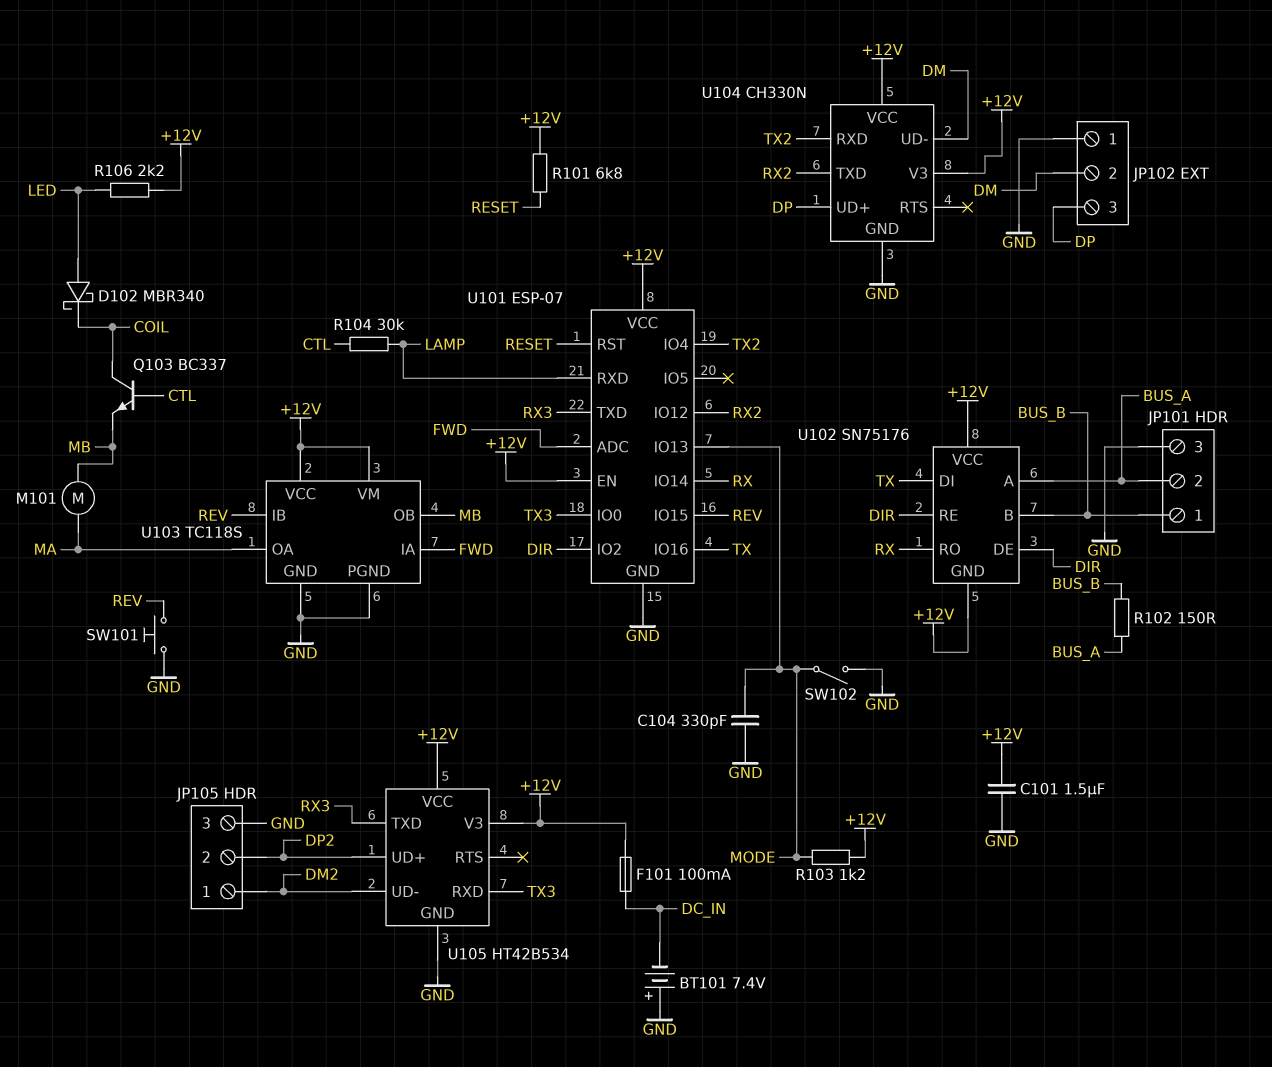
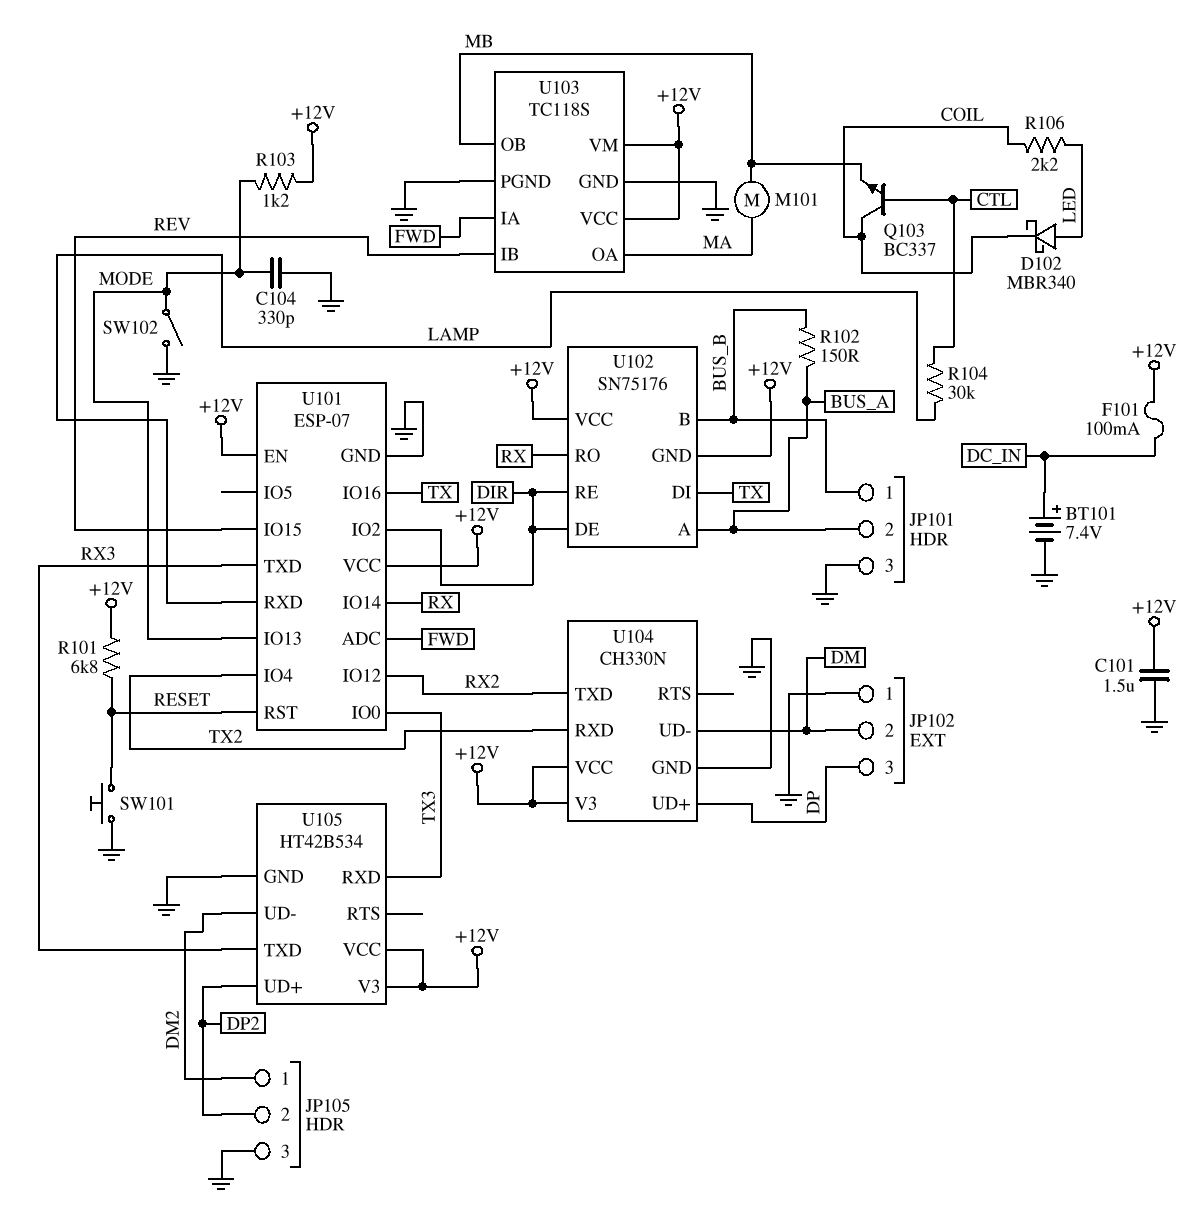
BT101: 7.4V (plus GND, minus DC_IN) -> 7.4V (plus DC_IN, minus GND)
R106: 2.2k (+12V, LED) -> 2.2k (COIL, LED)
SW101: button (GND, REV) -> button (GND, RESET)

